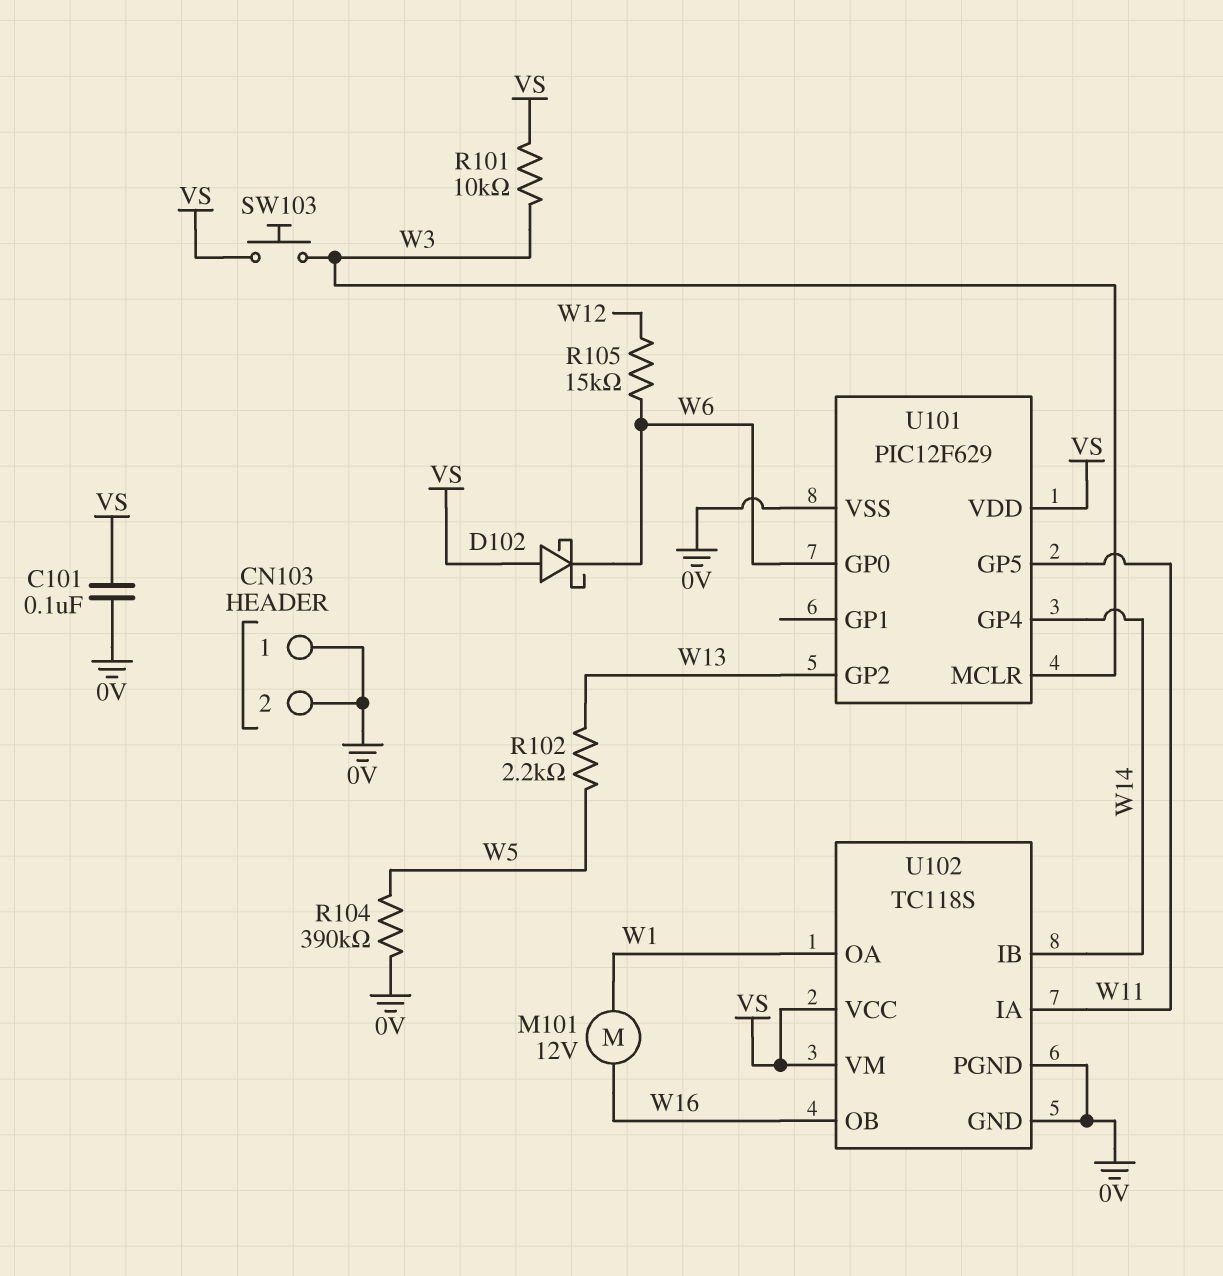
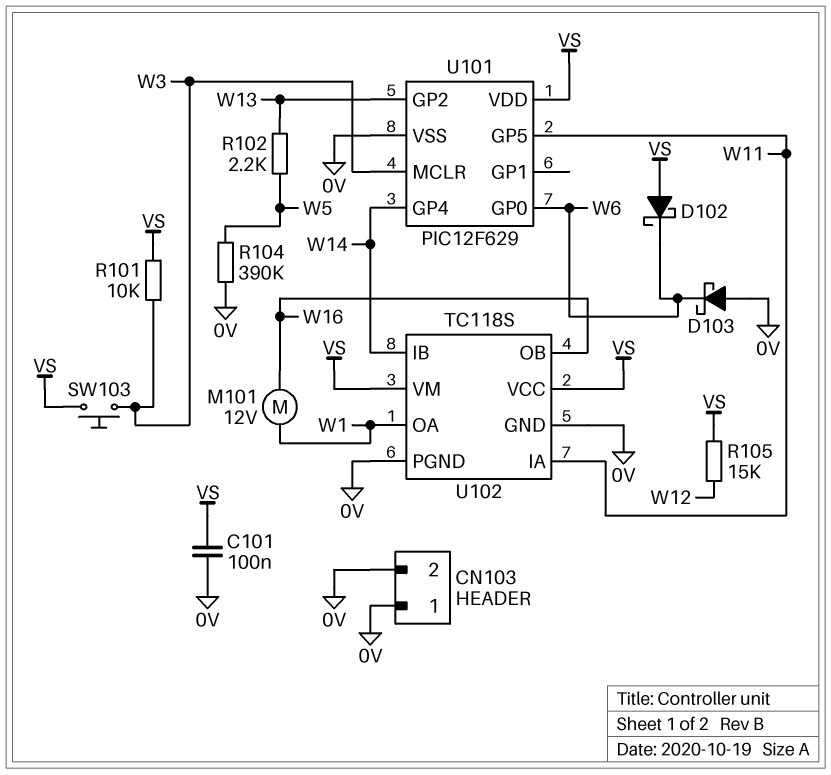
D103: none -> schottky (A 0V, K W6)
R105: 15k (W6, W12) -> 15k (VS, W12)

